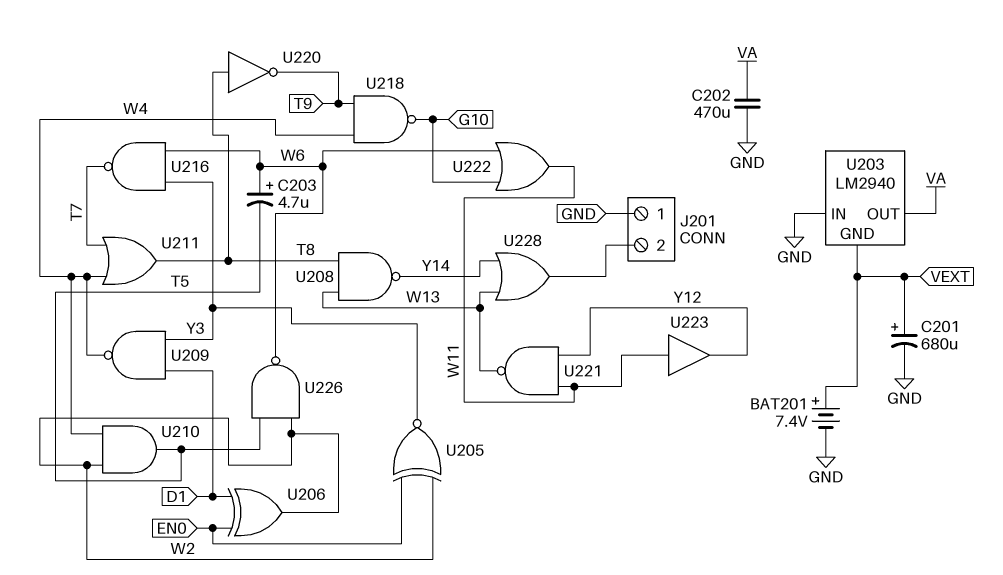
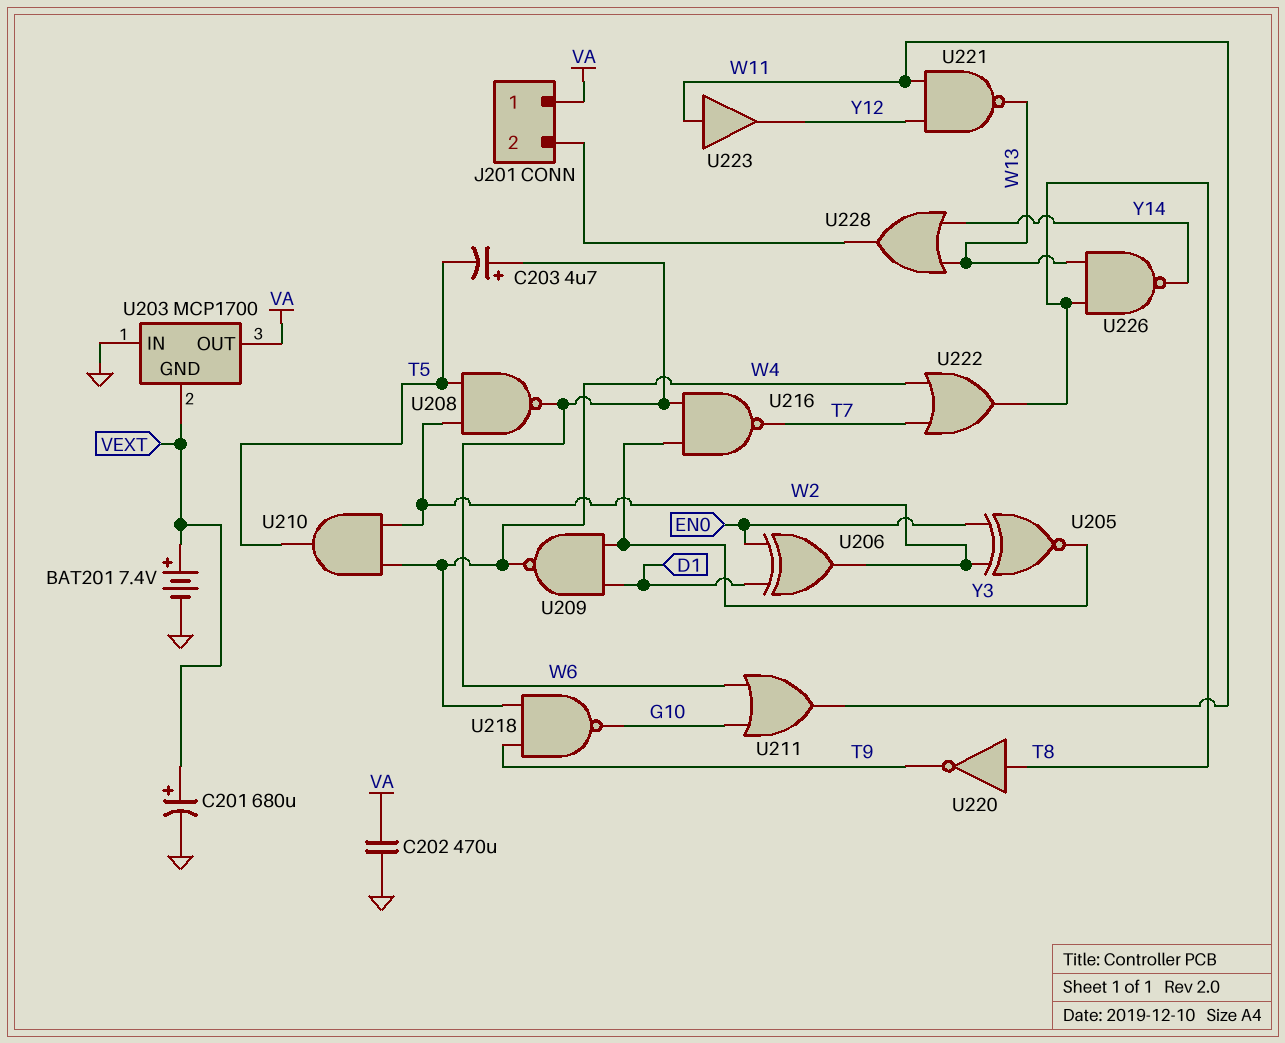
J201 pin 1: GND -> VA
U203: LM2940 -> MCP1700
U208: NAND (in T8, in W13, out Y14) -> NAND (in T5, in W2, out W6)
U211: OR (in T7, in W4, out T8) -> OR (in G10, in W6, out W11)
U222: OR (in G10, in W6, out W11) -> OR (in T7, in W4, out T8)
U226: NAND (in T5, in W2, out W6) -> NAND (in T8, in W13, out Y14)

